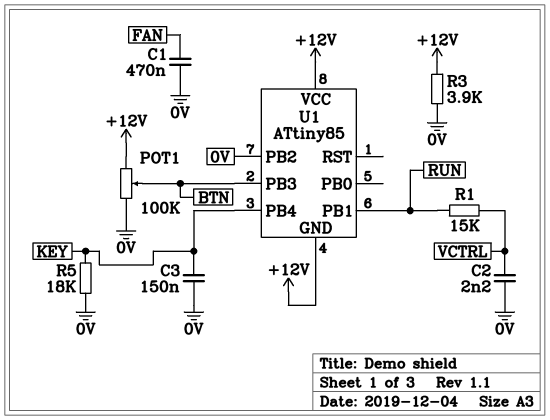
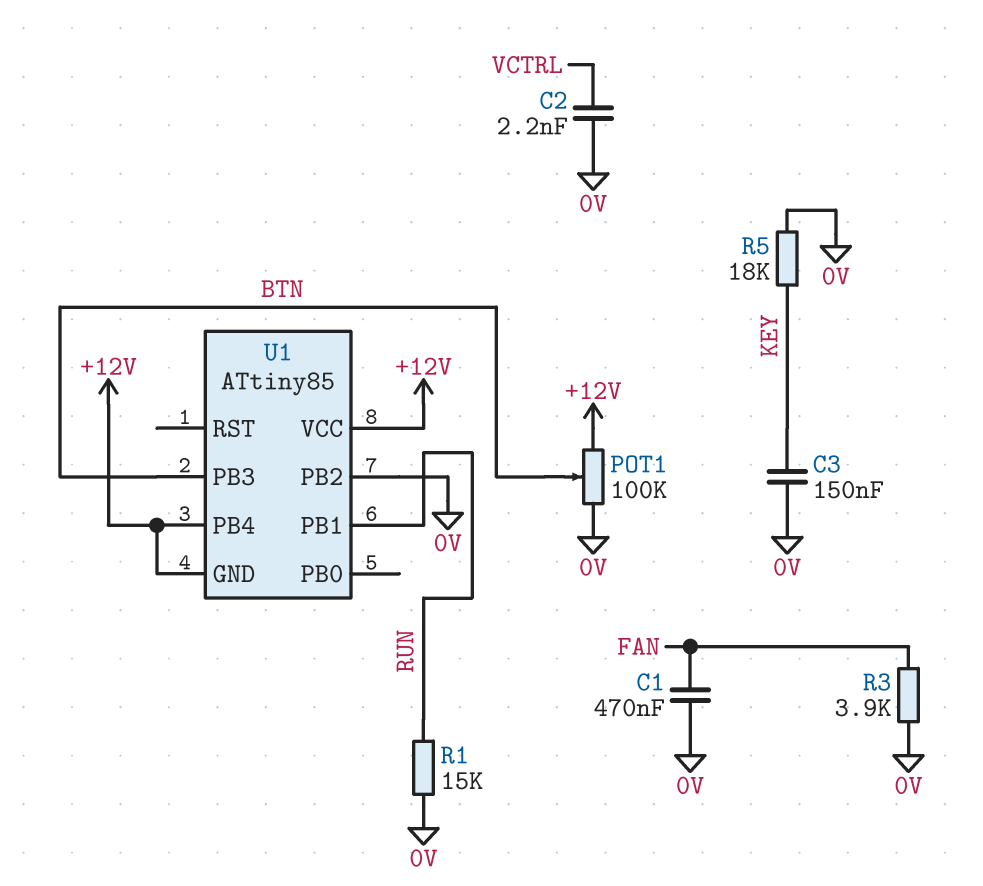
R1: 15k (RUN, VCTRL) -> 15k (0V, RUN)
R3: 3.9k (+12V, 0V) -> 3.9k (0V, FAN)
U1 pin PB4: KEY -> +12V

